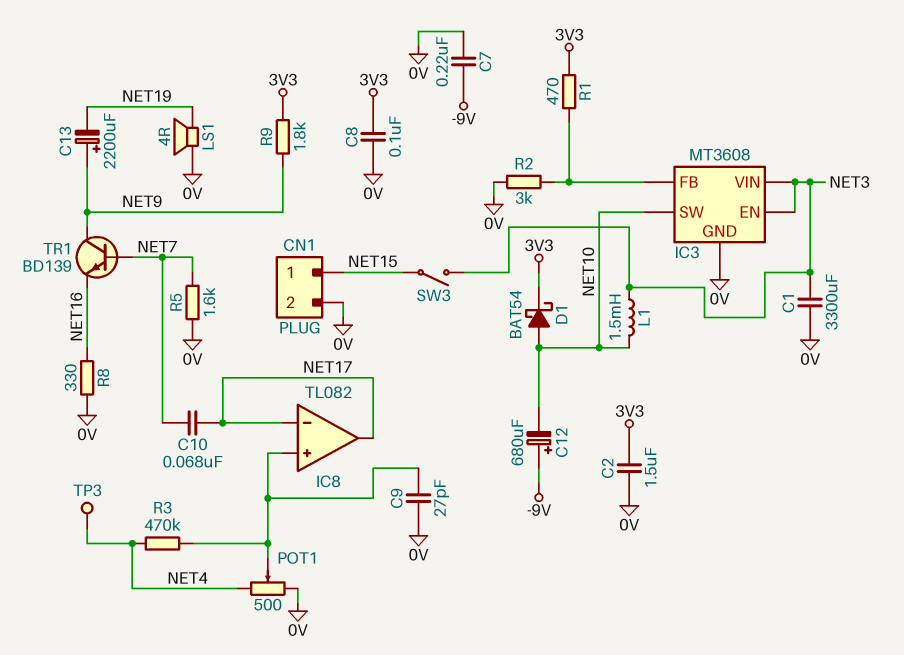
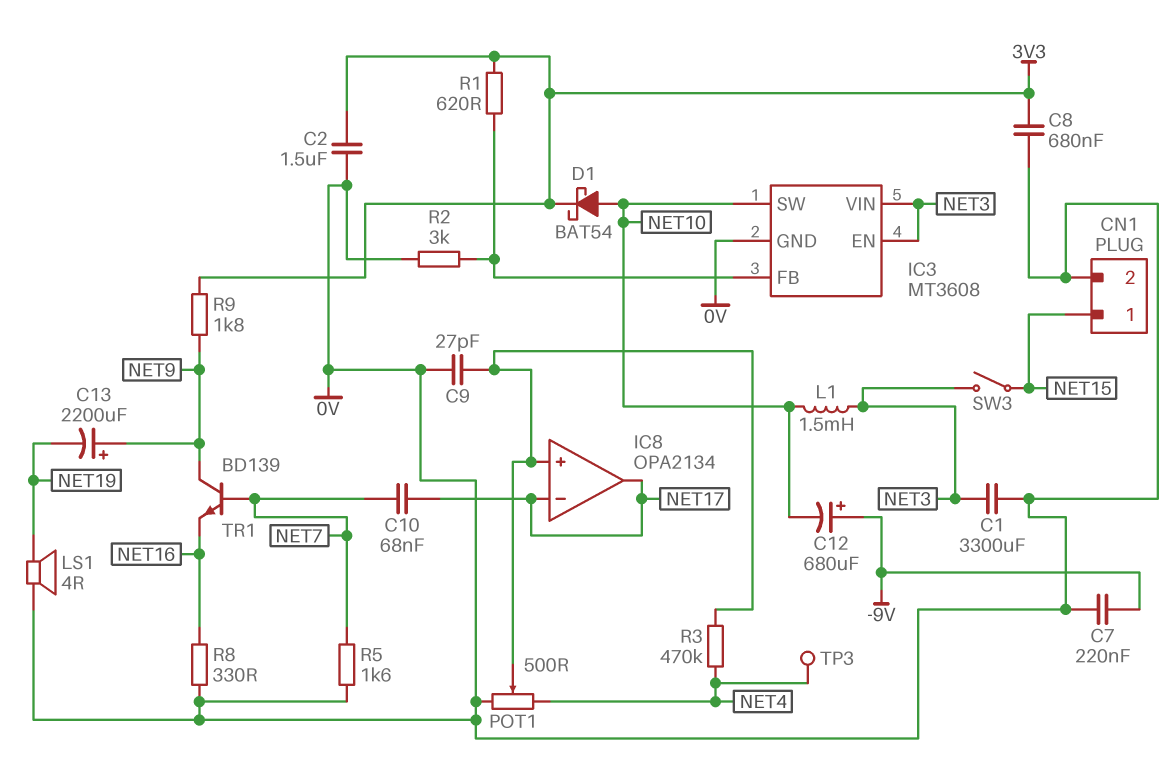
C8: 100nF (0V, 3V3) -> 680nF (0V, 3V3)
IC8: TL082 -> OPA2134
R1: 470 (3V3, IC3/FB) -> 620 (3V3, IC3/FB)

